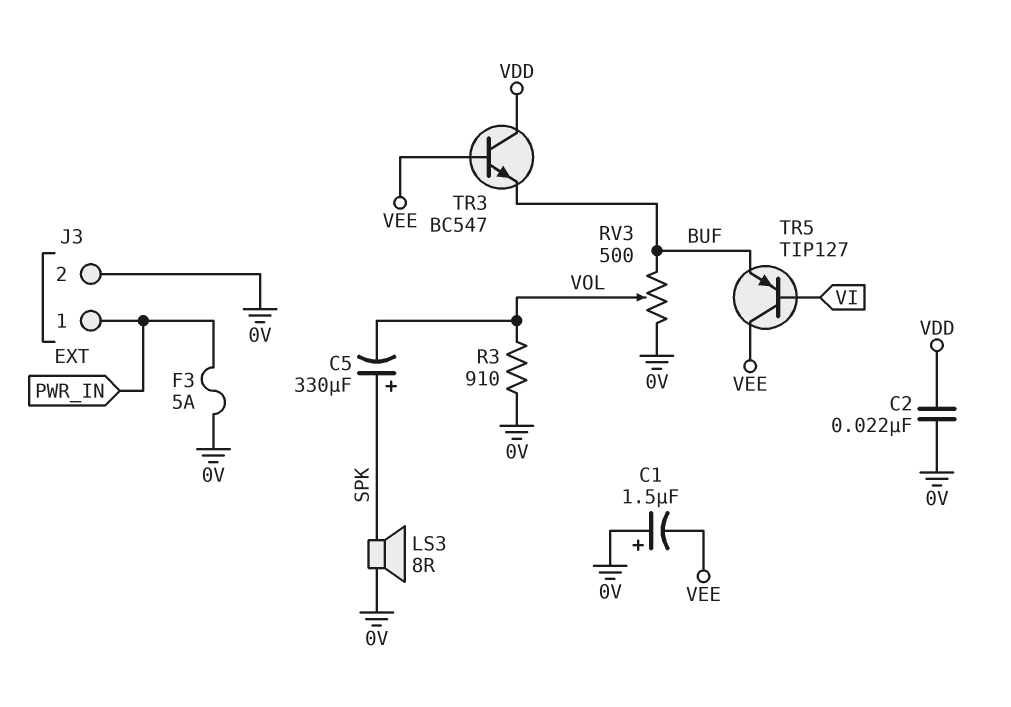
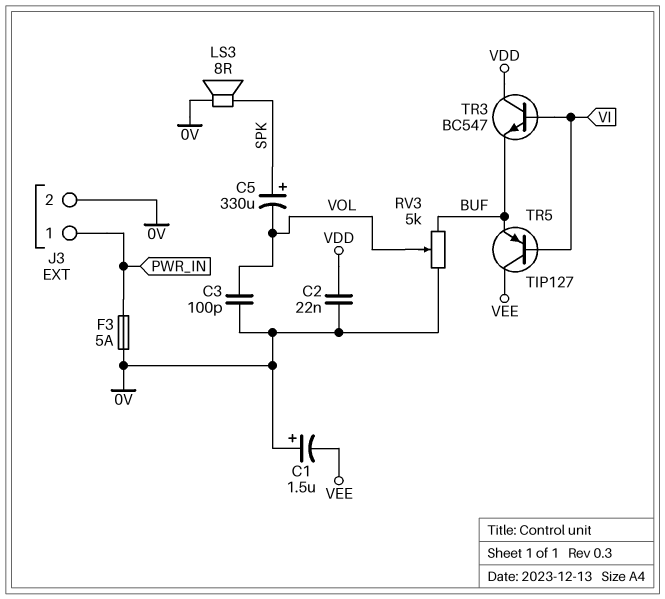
C3: none -> 100pF (0V, VOL)
R3: 910 (0V, VOL) -> none
RV3: 500 (0V, BUF, wiper VOL) -> 5k (0V, BUF, wiper VOL)
TR3: NPN BC547 (B VEE, C VDD, E BUF) -> NPN BC547 (B VI, C VDD, E BUF)

